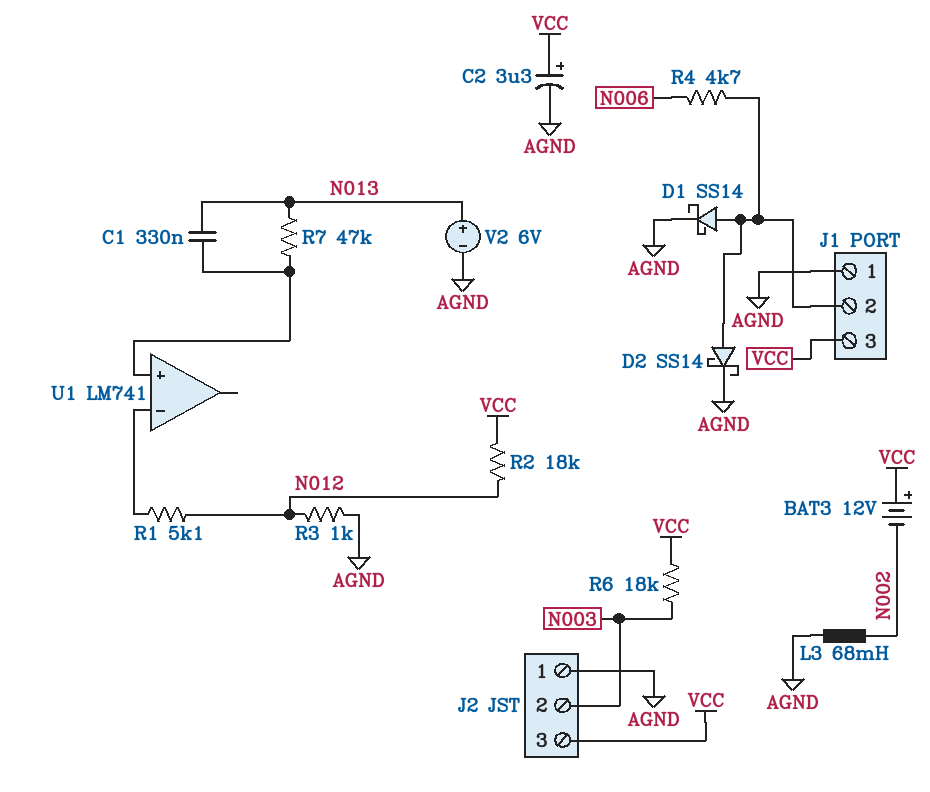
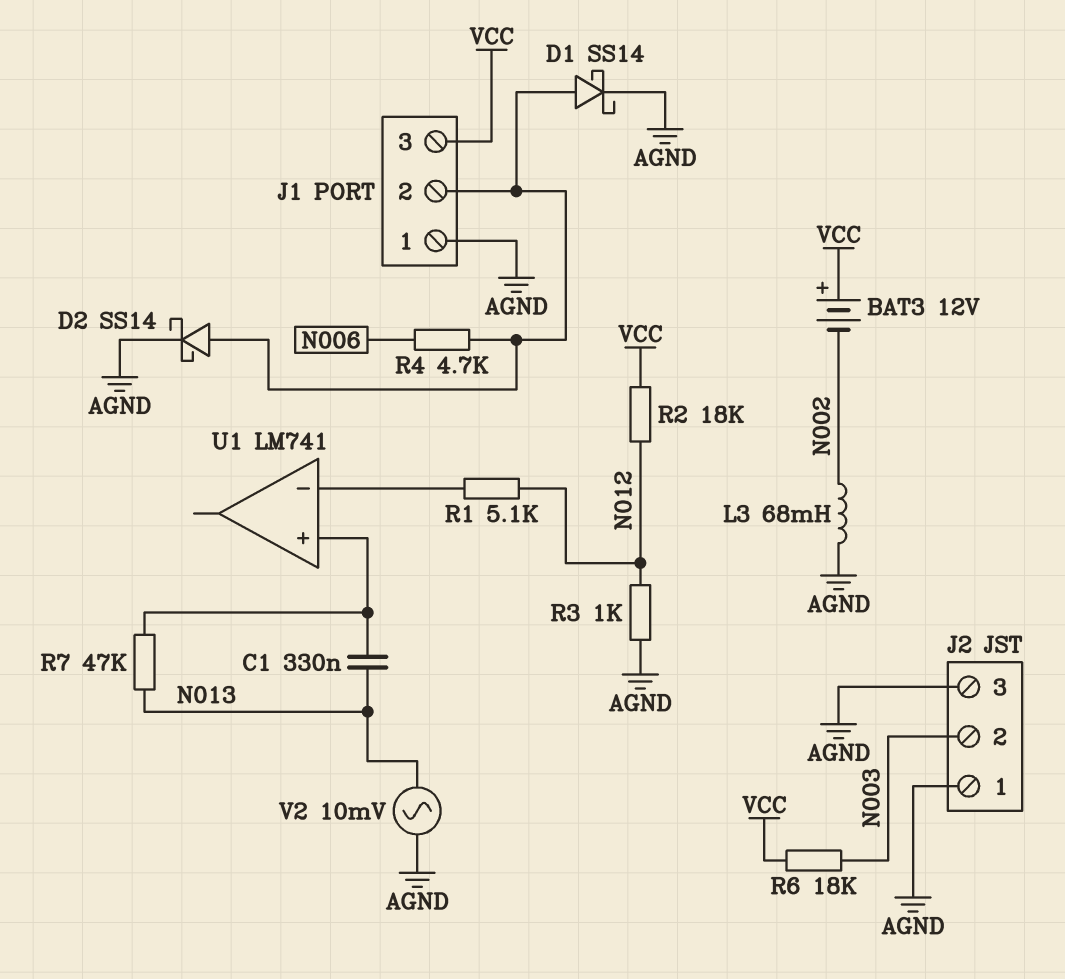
C2: 3.3uF (plus VCC, minus AGND) -> none
J2 pin 3: VCC -> AGND
V2: 6V (plus N013, minus AGND) -> AC 10mV (AGND, N013)

